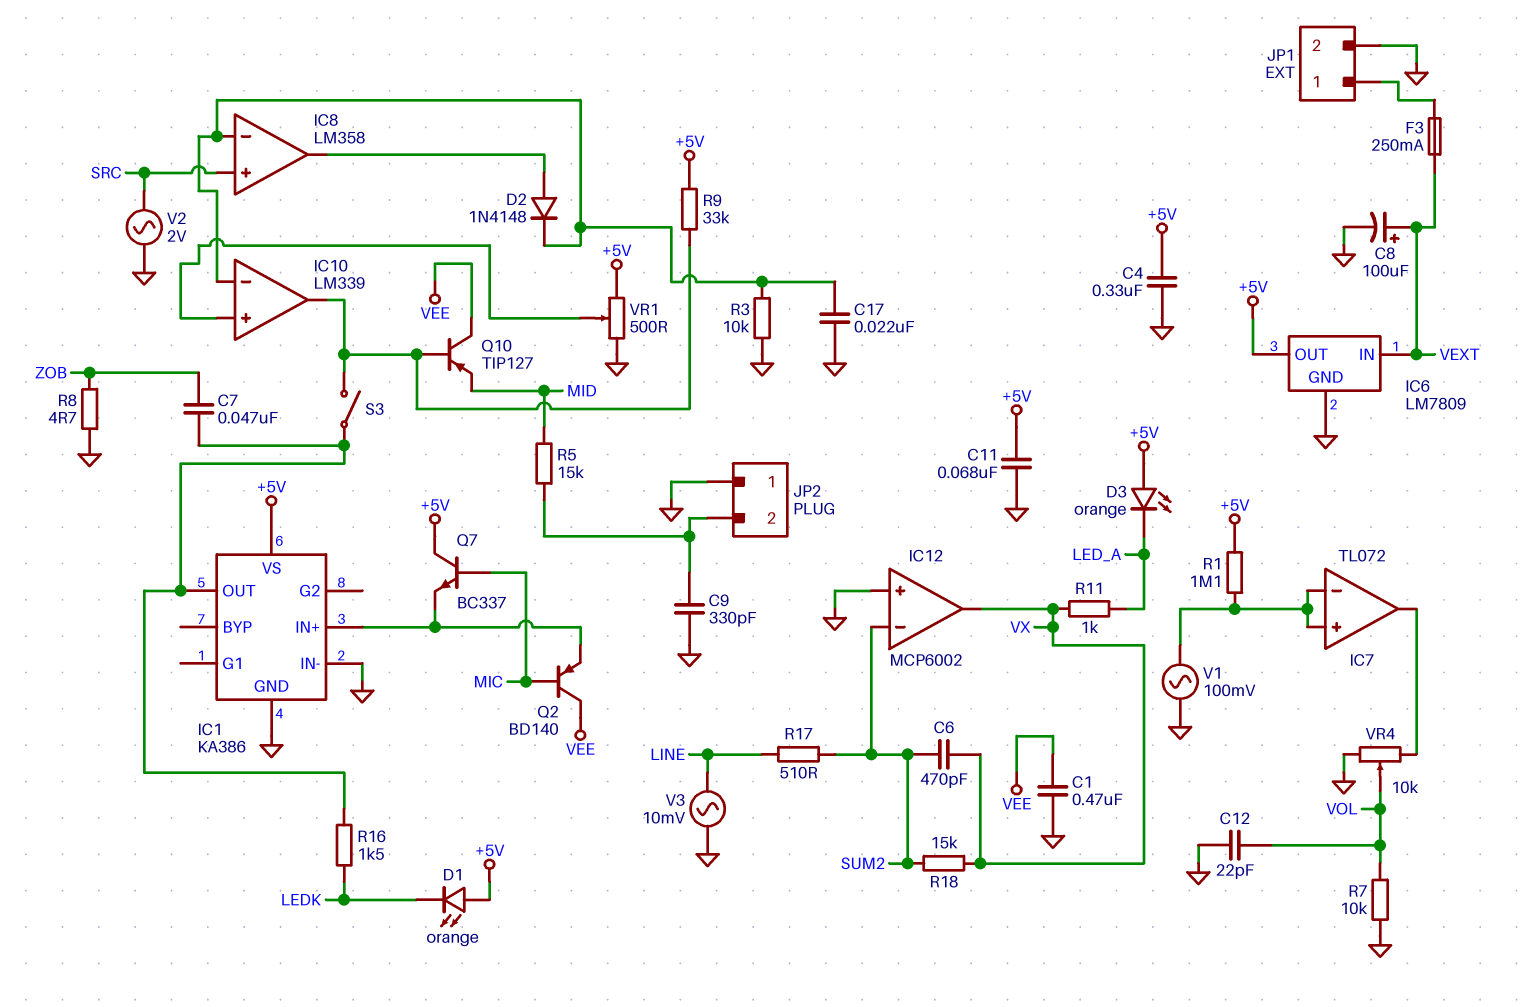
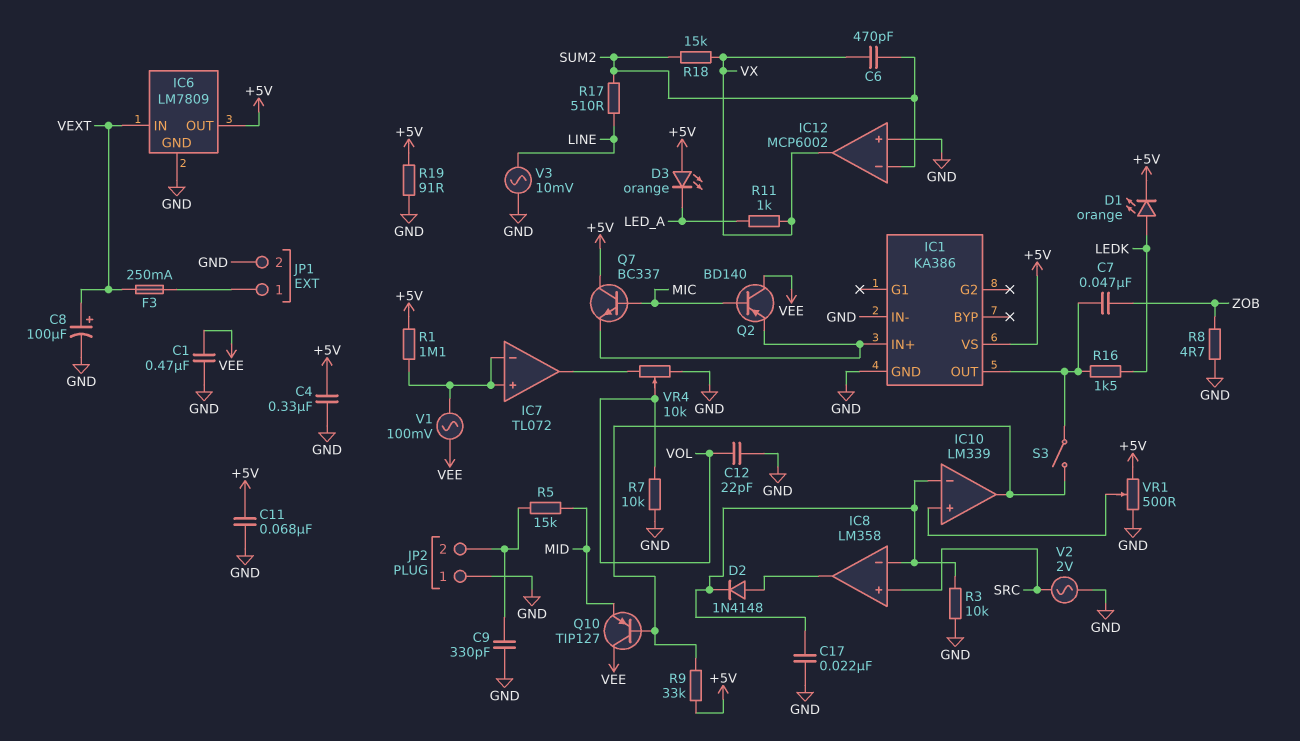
D1: LED orange (A +5V, K LEDK) -> LED orange (A LEDK, K +5V)
R19: none -> 91 (+5V, GND)
V1: AC 100mV (GND, IC7/in+) -> AC 100mV (IC7/in+, VEE)

